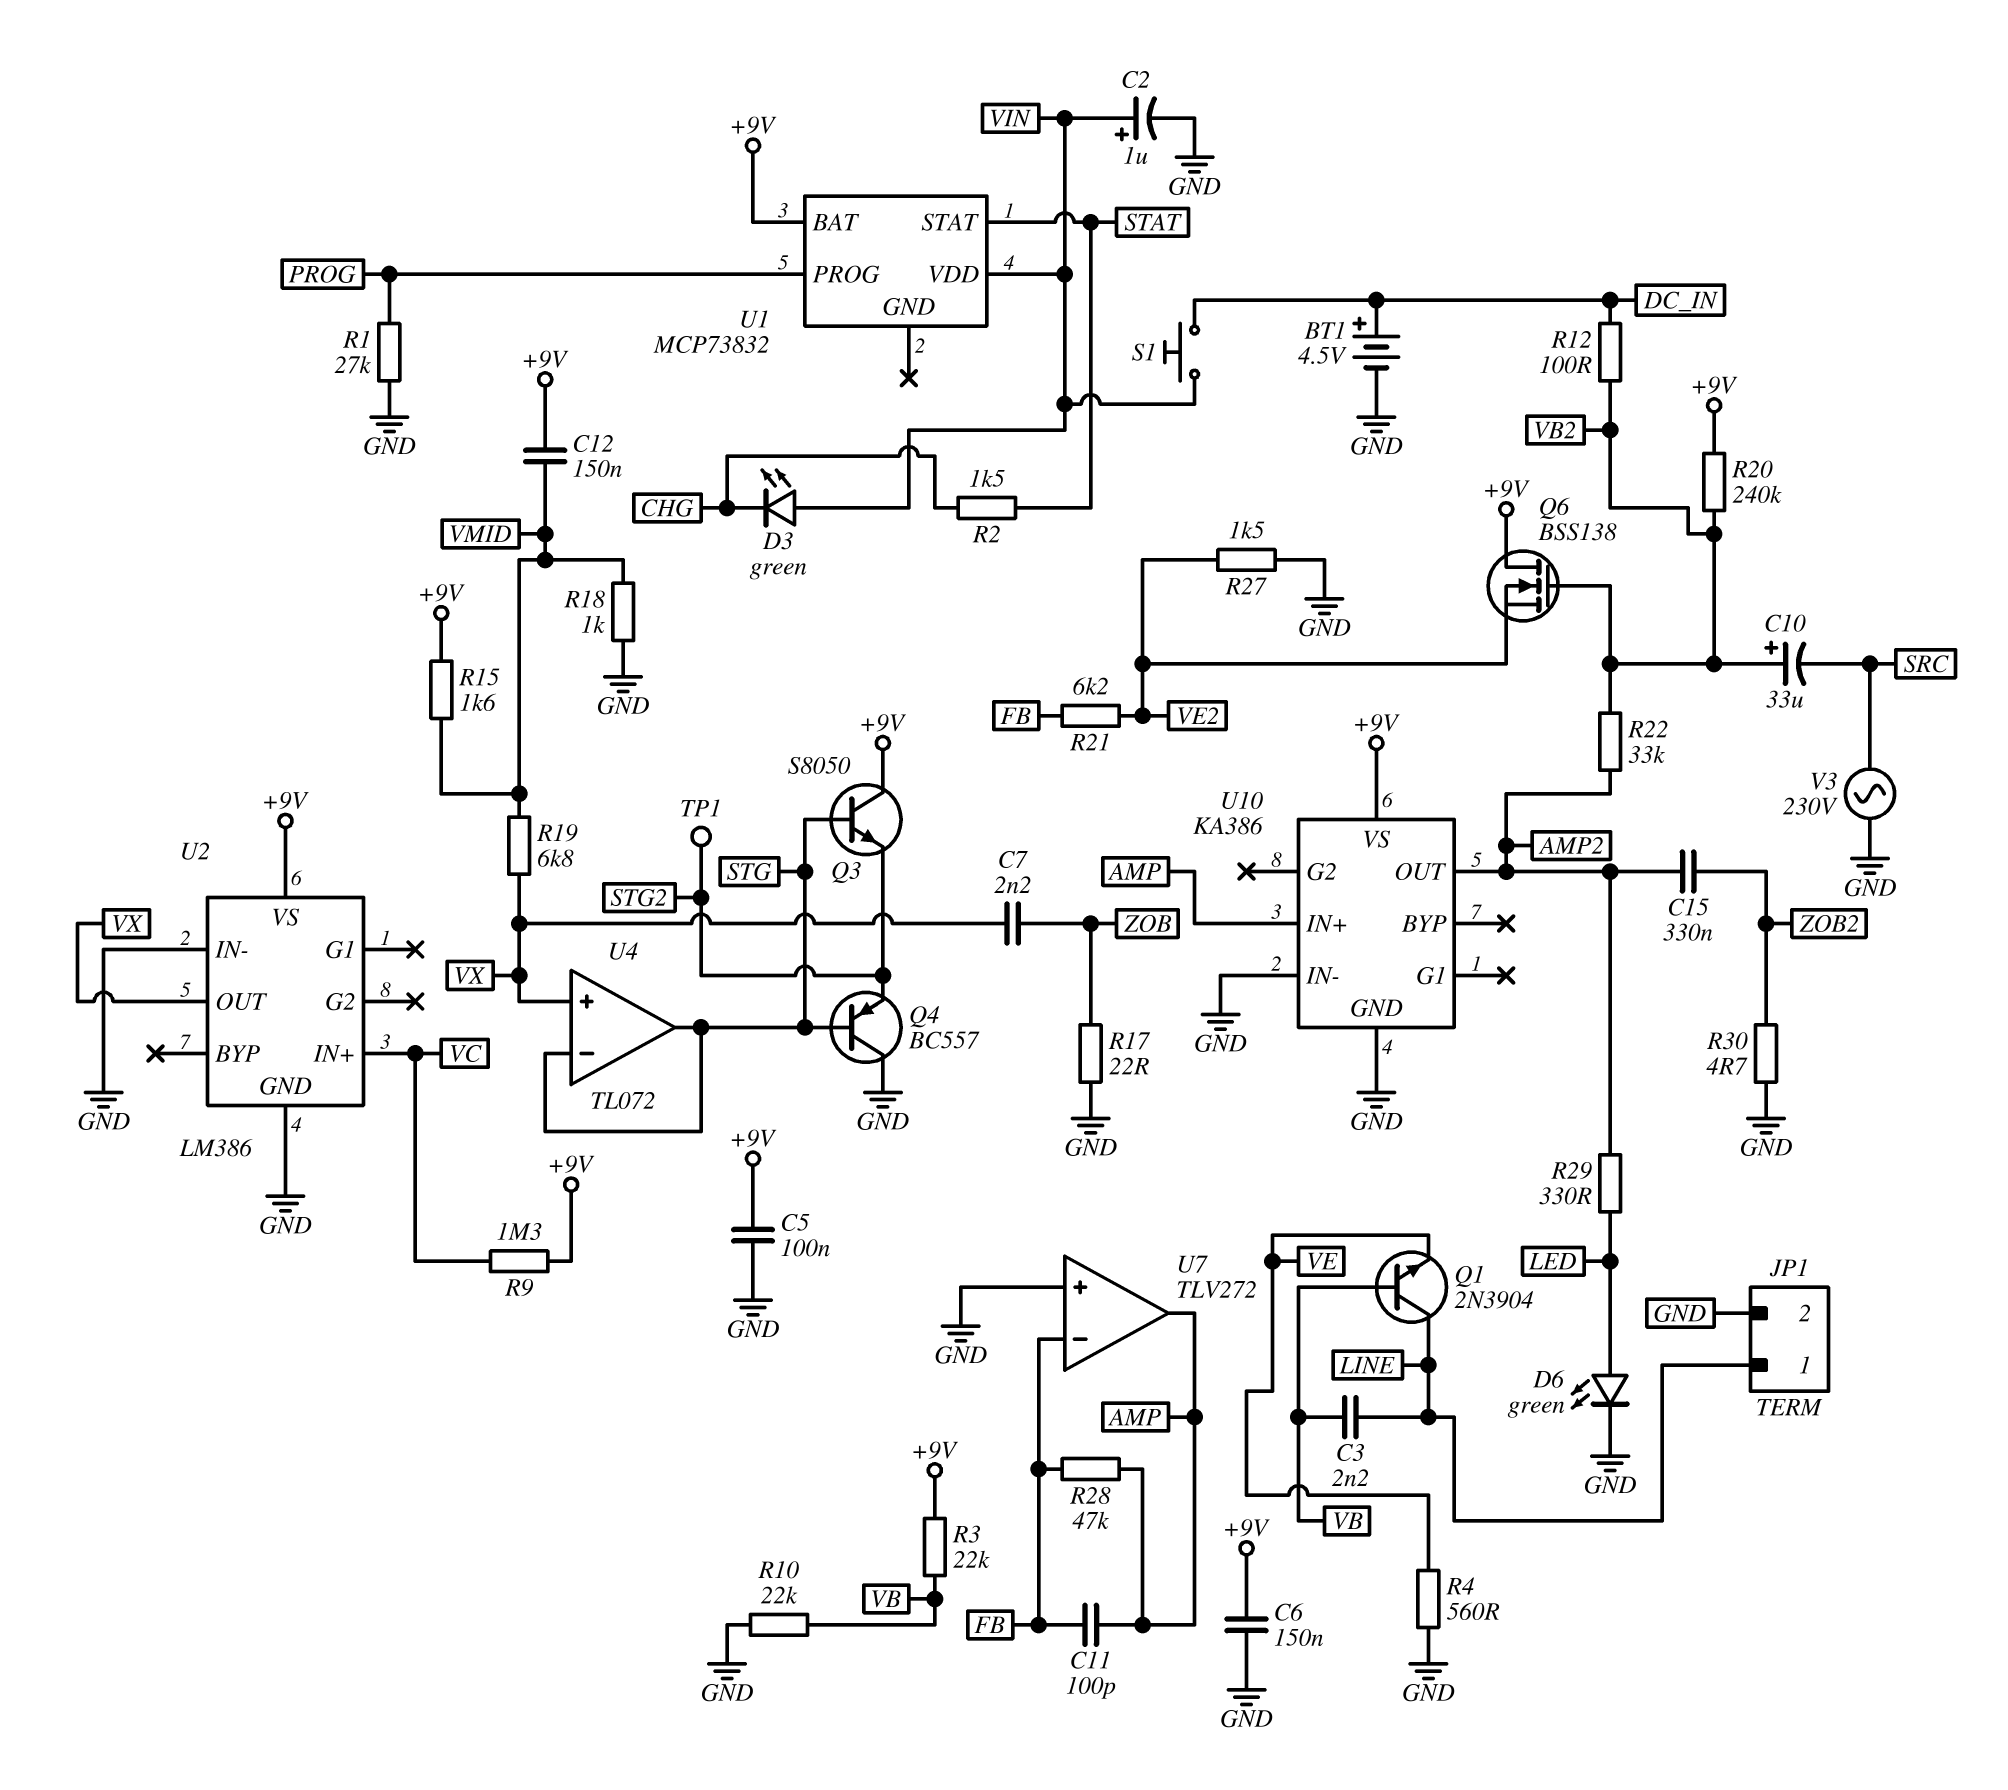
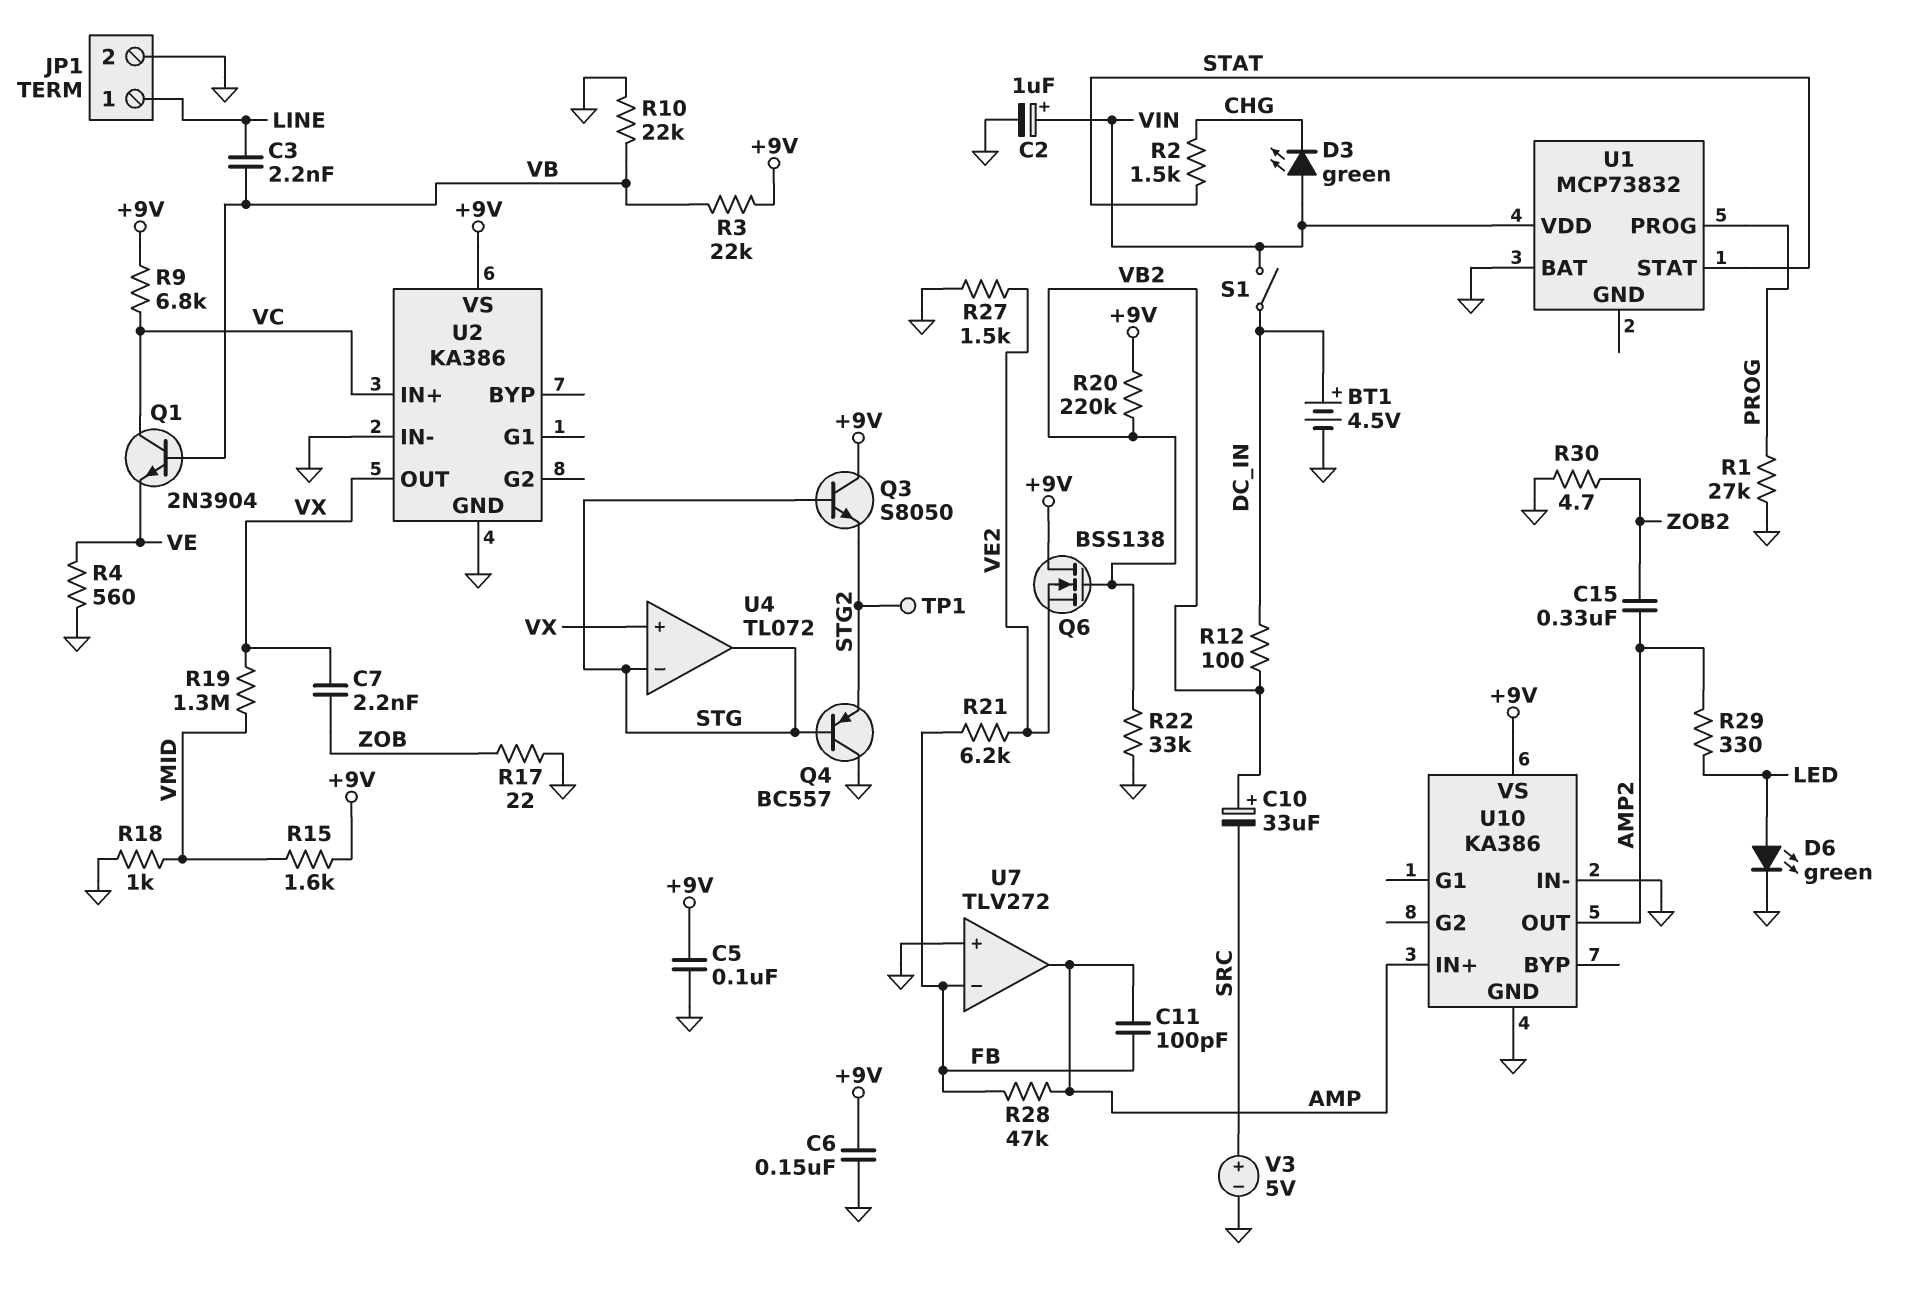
C12: 150nF (+9V, VMID) -> none
Q1: NPN 2N3904 (B VB, C LINE, E VE) -> NPN 2N3904 (B VB, C VC, E VE)
R9: 1.3M (+9V, VC) -> 6.8k (+9V, VC)
R19: 6.8k (VMID, VX) -> 1.3M (VMID, VX)
R20: 240k (+9V, VB2) -> 220k (+9V, VB2)
R22: 33k (AMP2, VB2) -> 33k (GND, VB2)
S1: button (DC_IN, VIN) -> switch (DC_IN, VIN)
U1 pin BAT: +9V -> GND
U2: LM386 -> KA386
V3: AC 230V (GND, SRC) -> 5V (plus SRC, minus GND)

